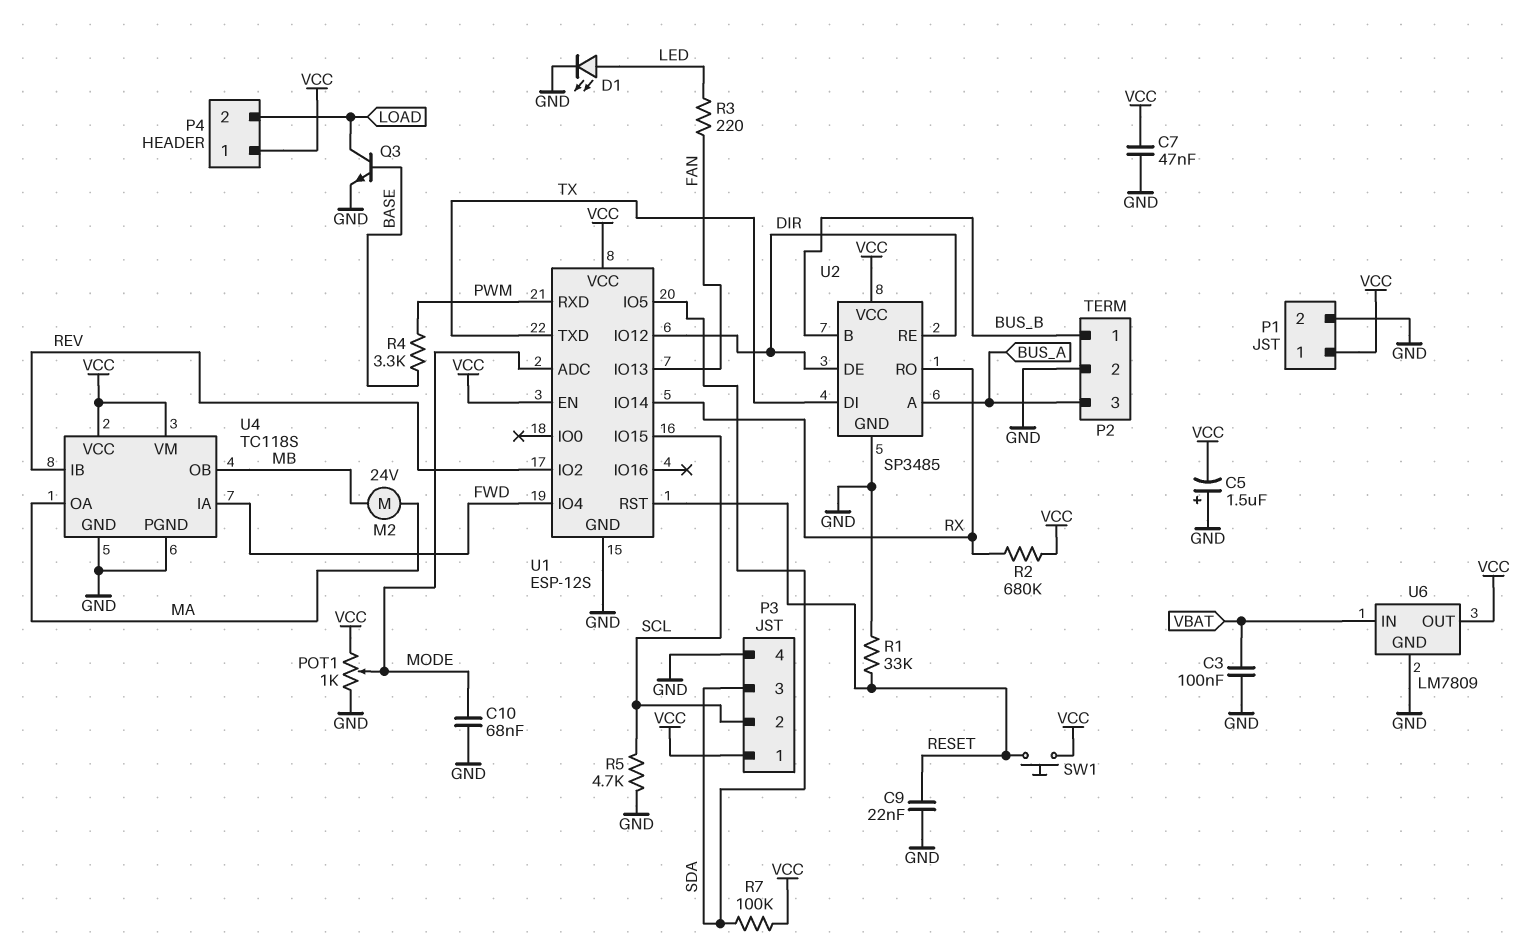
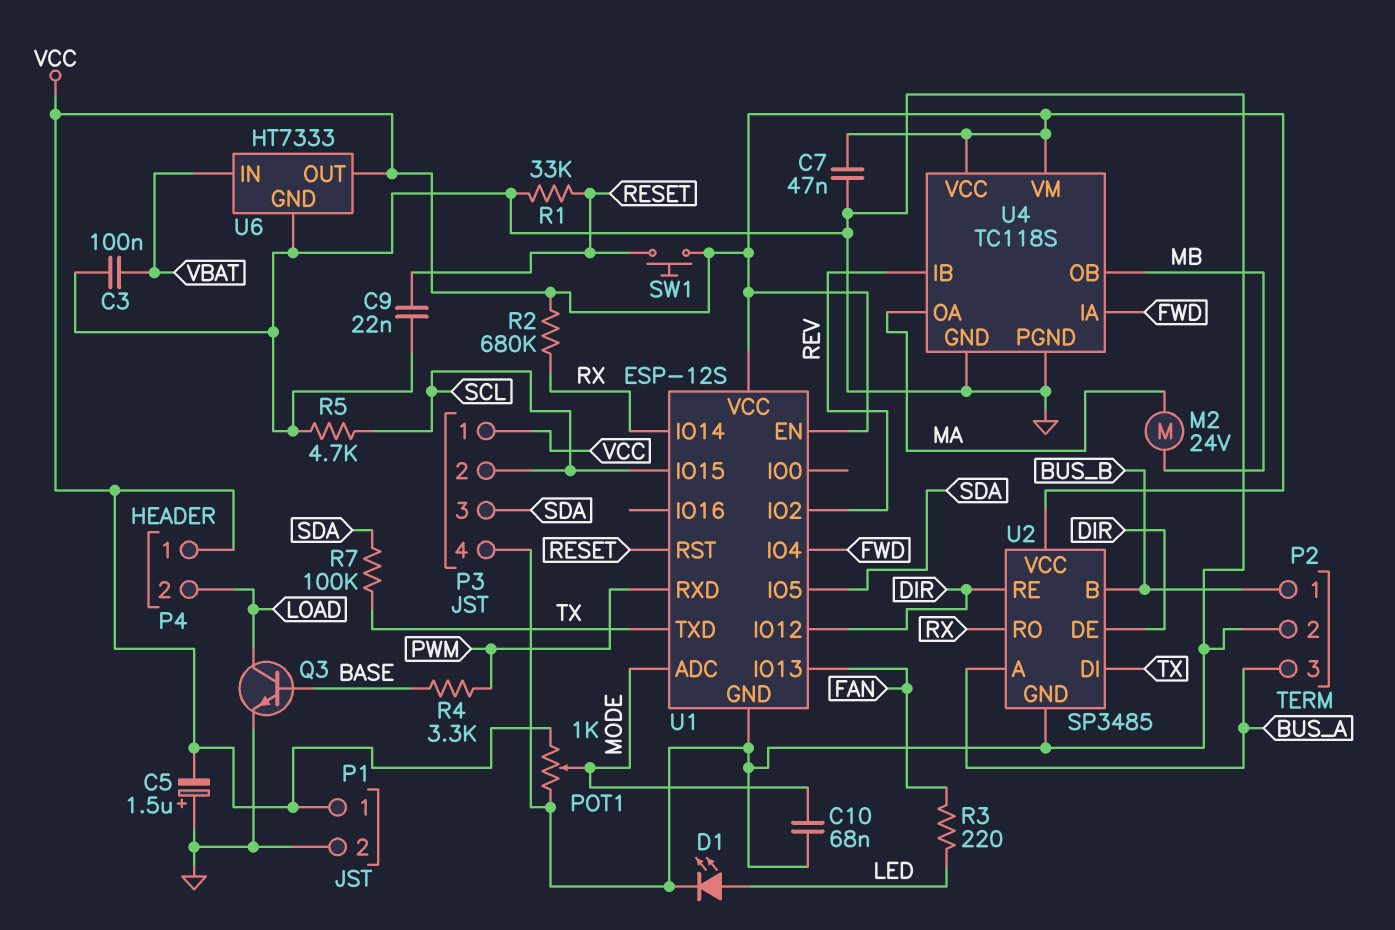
R7: 100k (SDA, VCC) -> 100k (SDA, TX)
U6: LM7809 -> HT7333

